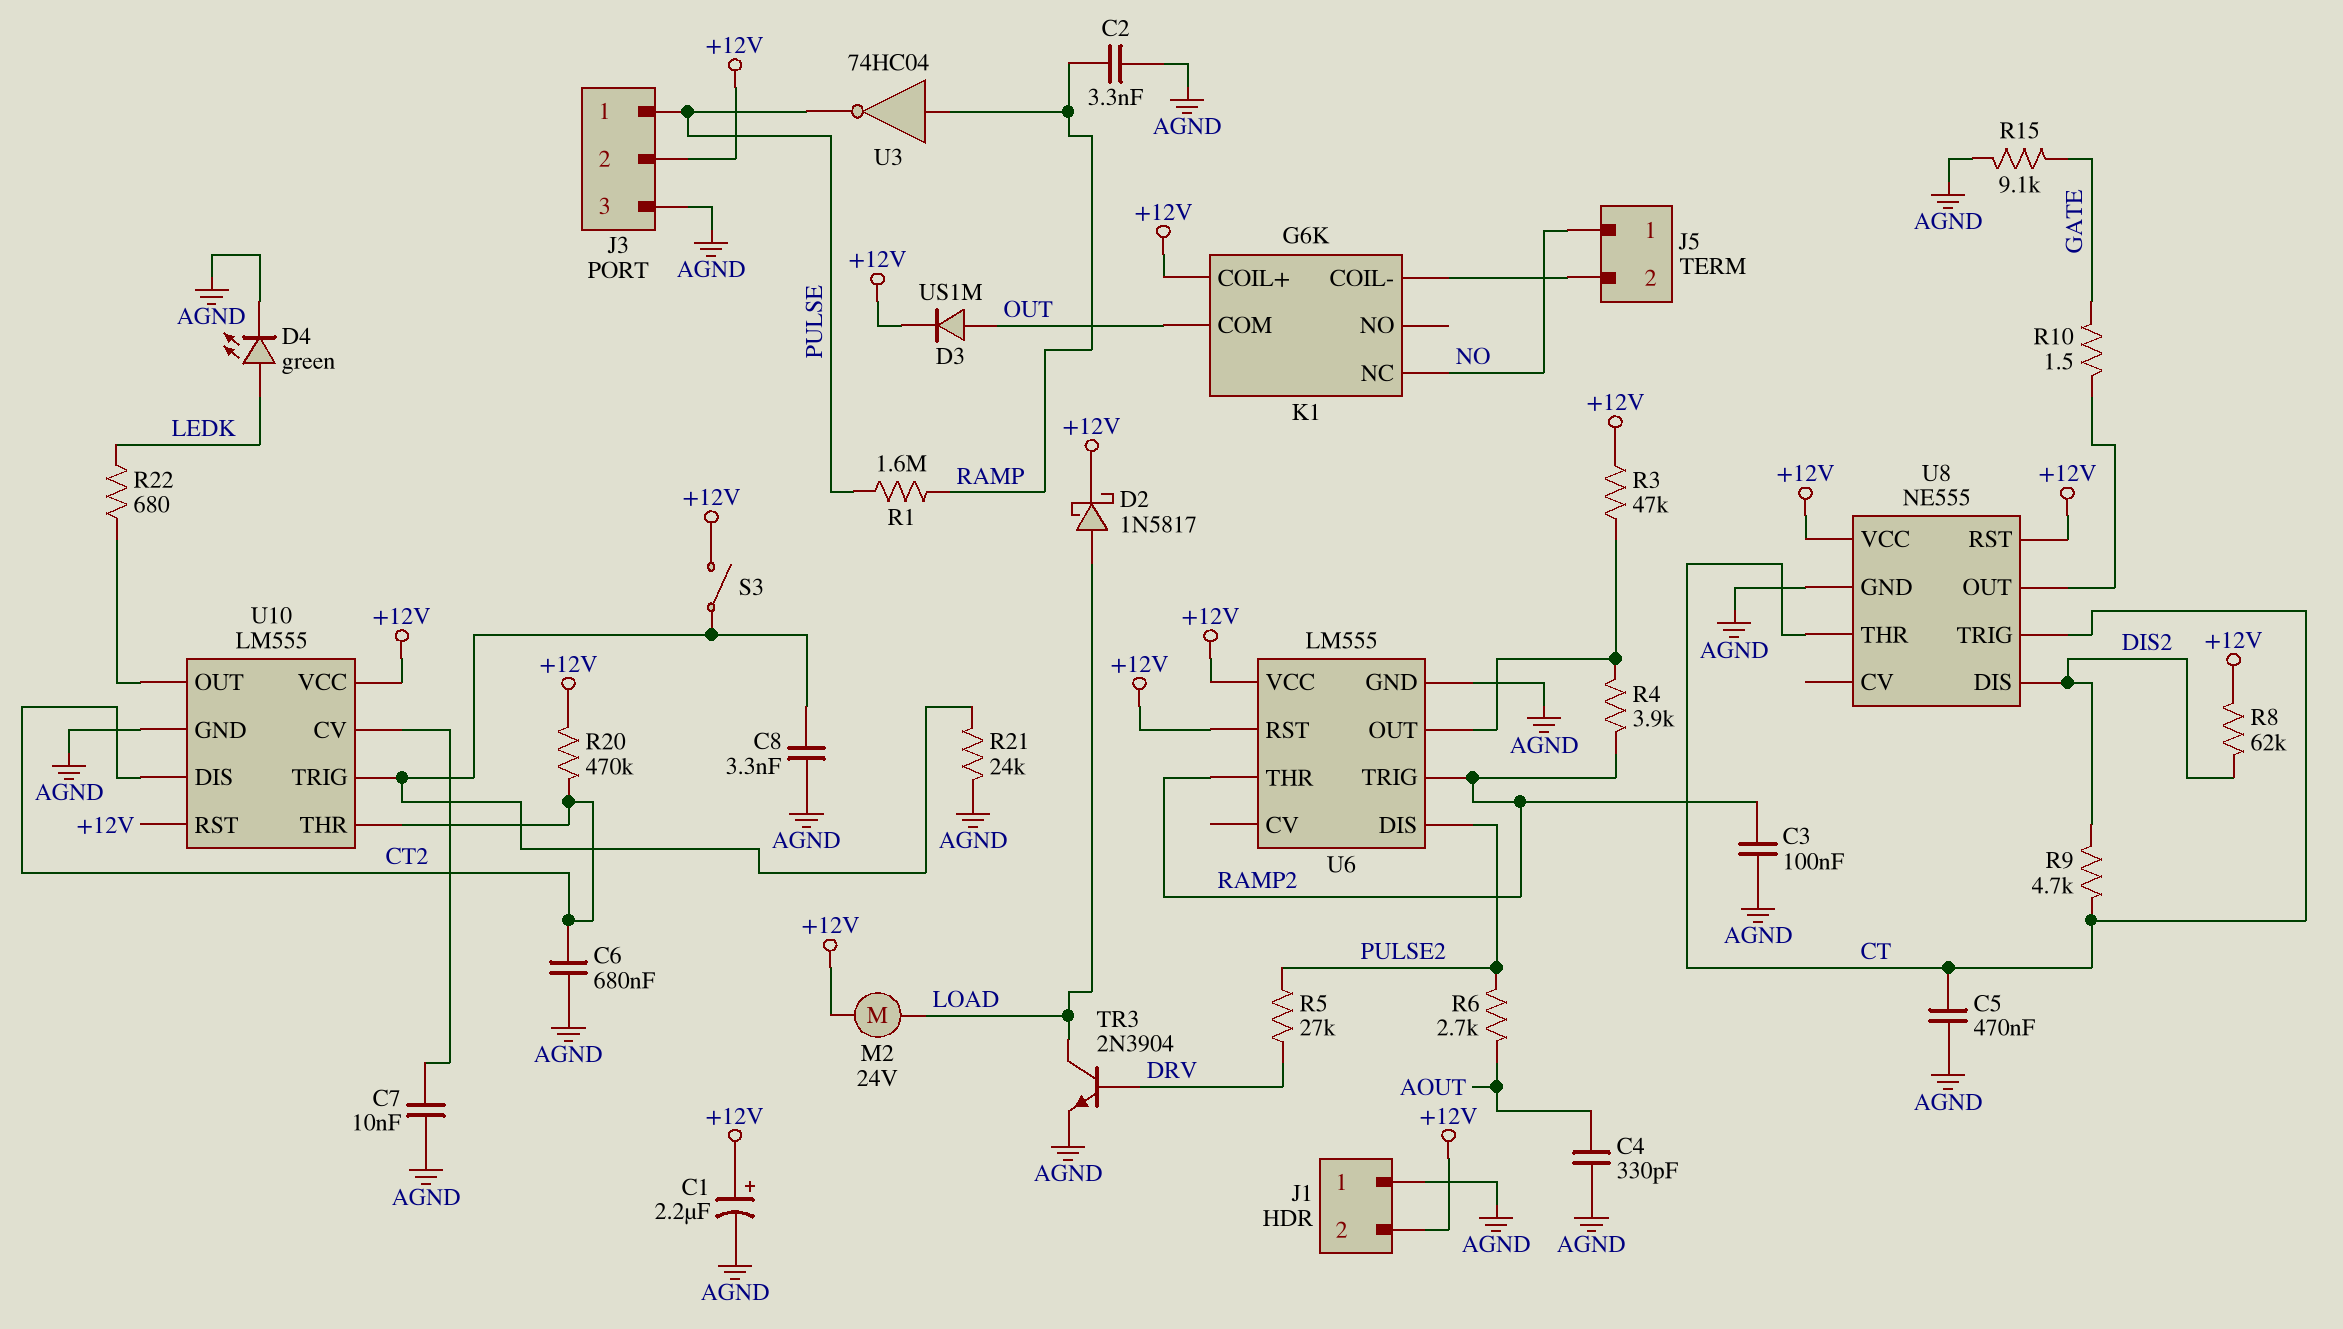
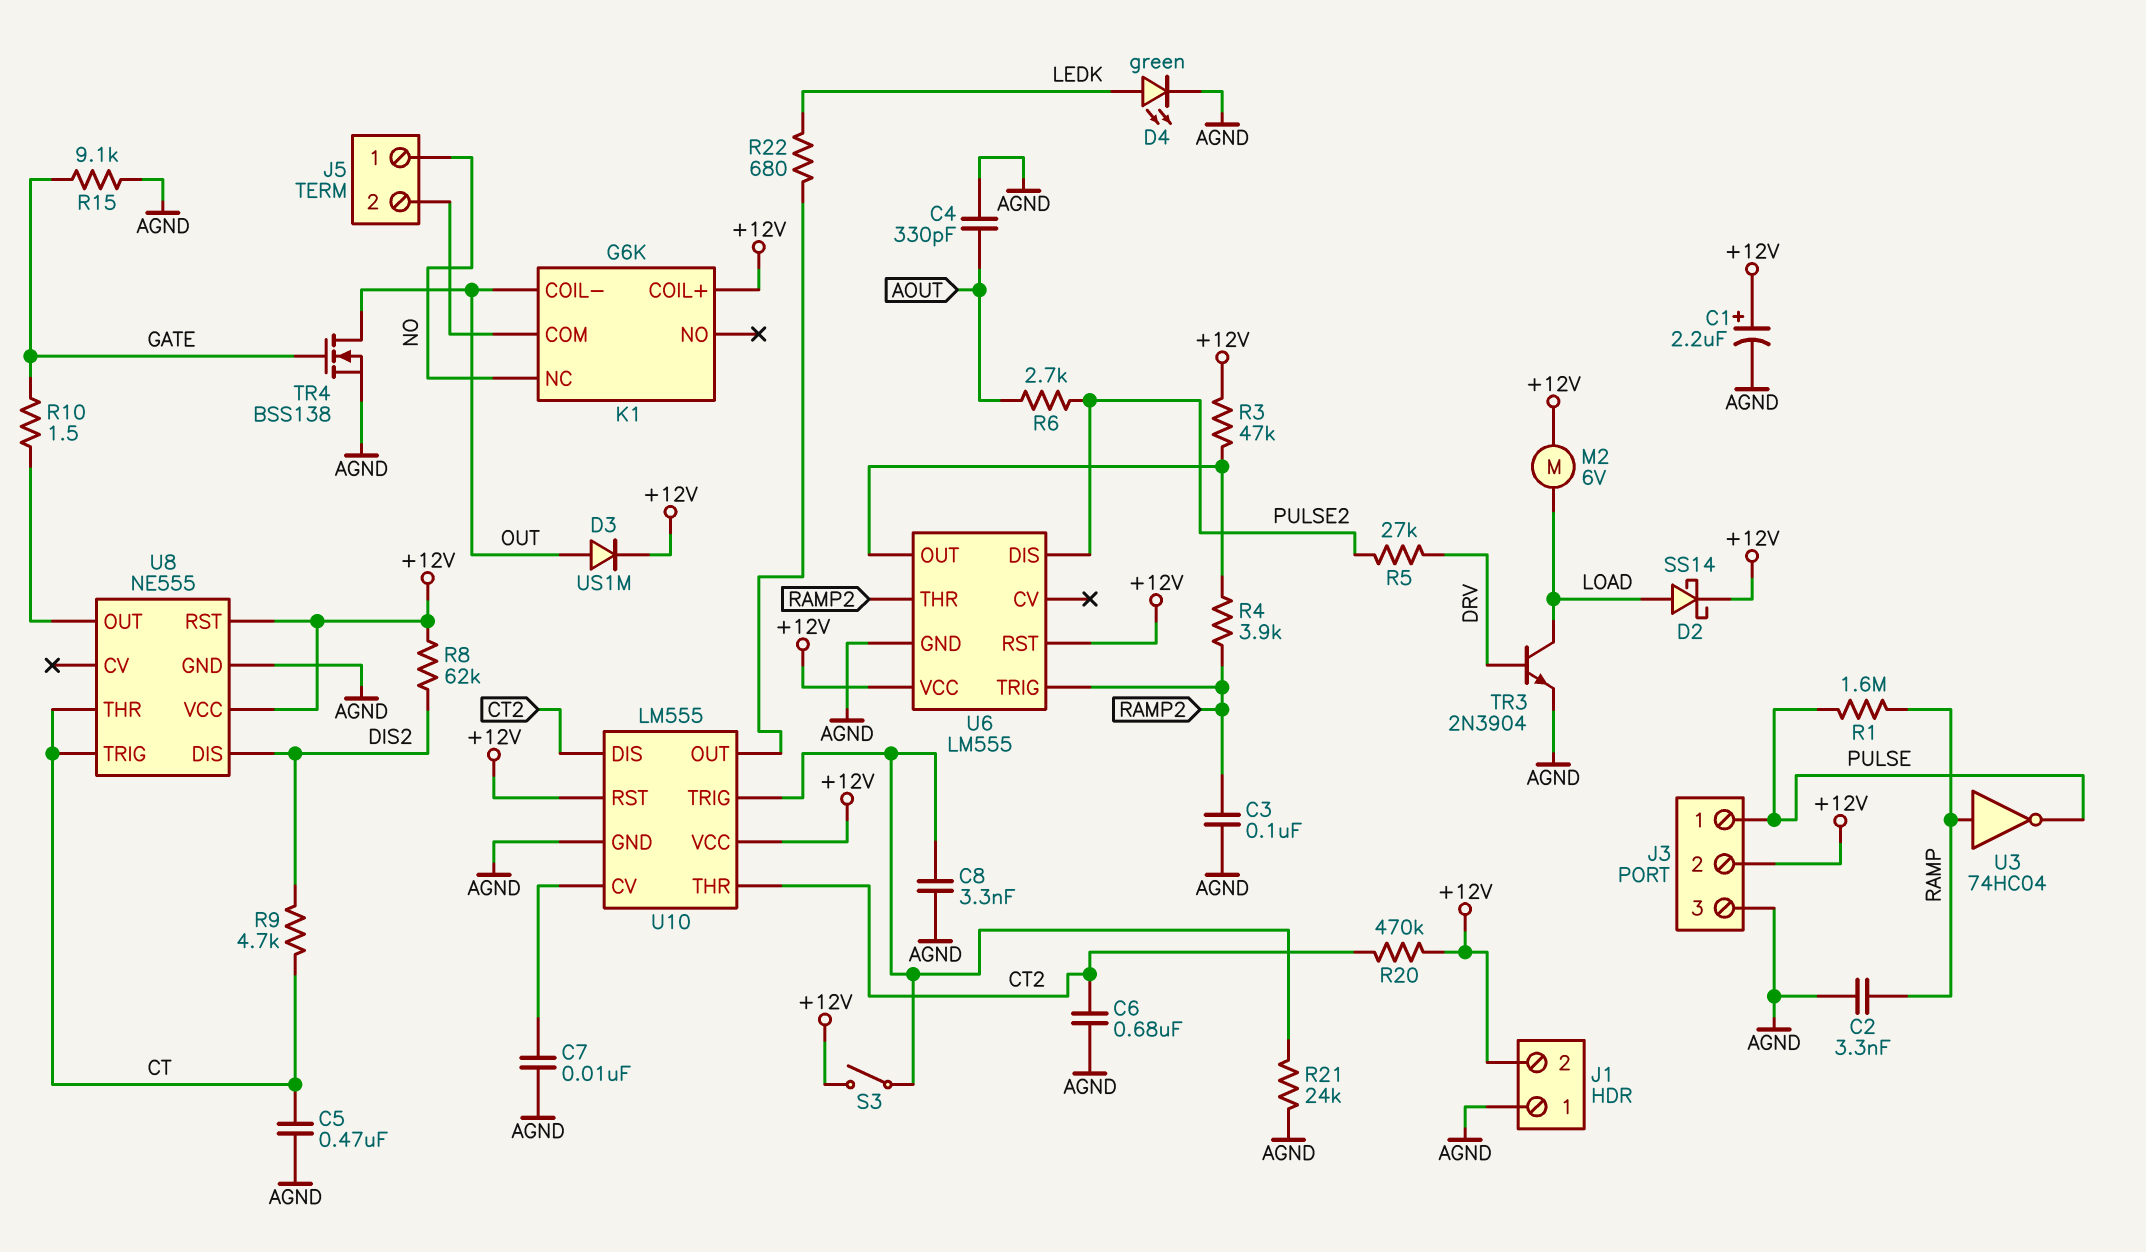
D2: schottky 1N5817 (A LOAD, K +12V) -> schottky SS14 (A LOAD, K +12V)
K1 pin COIL-: J5/2 -> OUT
K1 pin COM: OUT -> J5/2
M2: motor 24V (+12V, LOAD) -> motor 6V (+12V, LOAD)
TR4: none -> NMOS BSS138 (G GATE, D OUT, S AGND)

